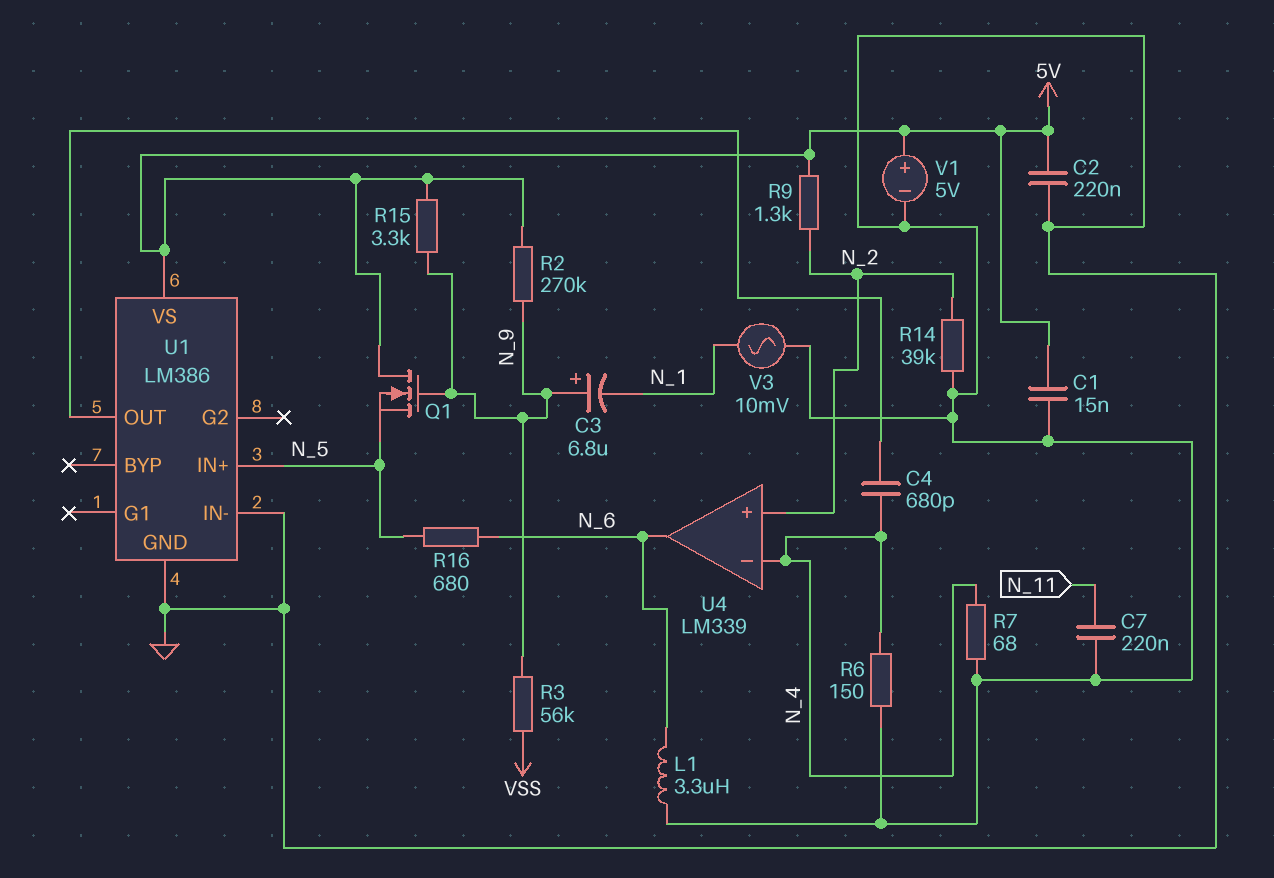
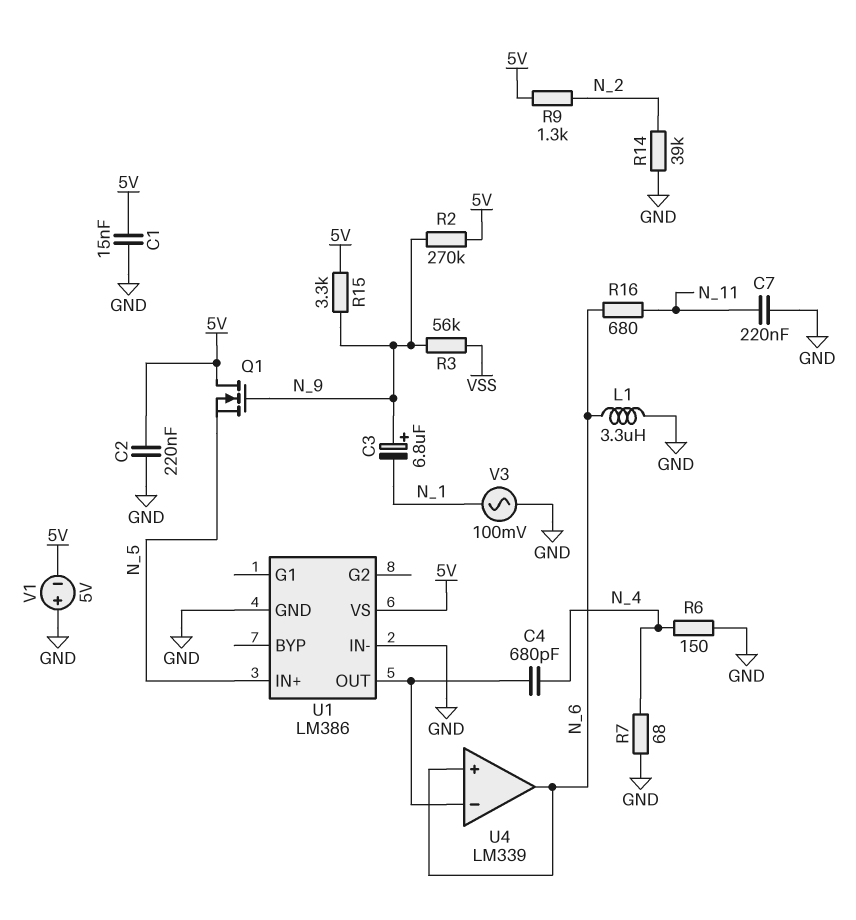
R16: 680 (N_5, N_6) -> 680 (N_6, N_11)
U4 pin in+: N_2 -> N_6
U4 pin in-: N_4 -> U1/OUT
V1: 5V (plus 5V, minus GND) -> 5V (plus GND, minus 5V)
V3: AC 10mV (GND, N_1) -> AC 100mV (GND, N_1)

